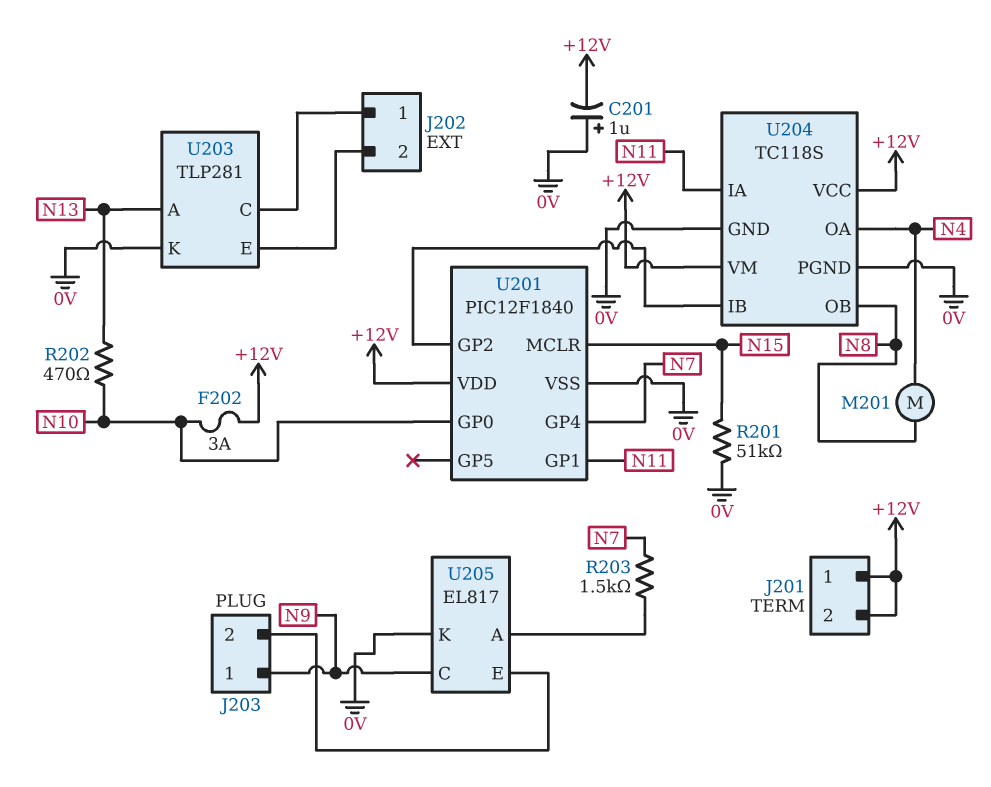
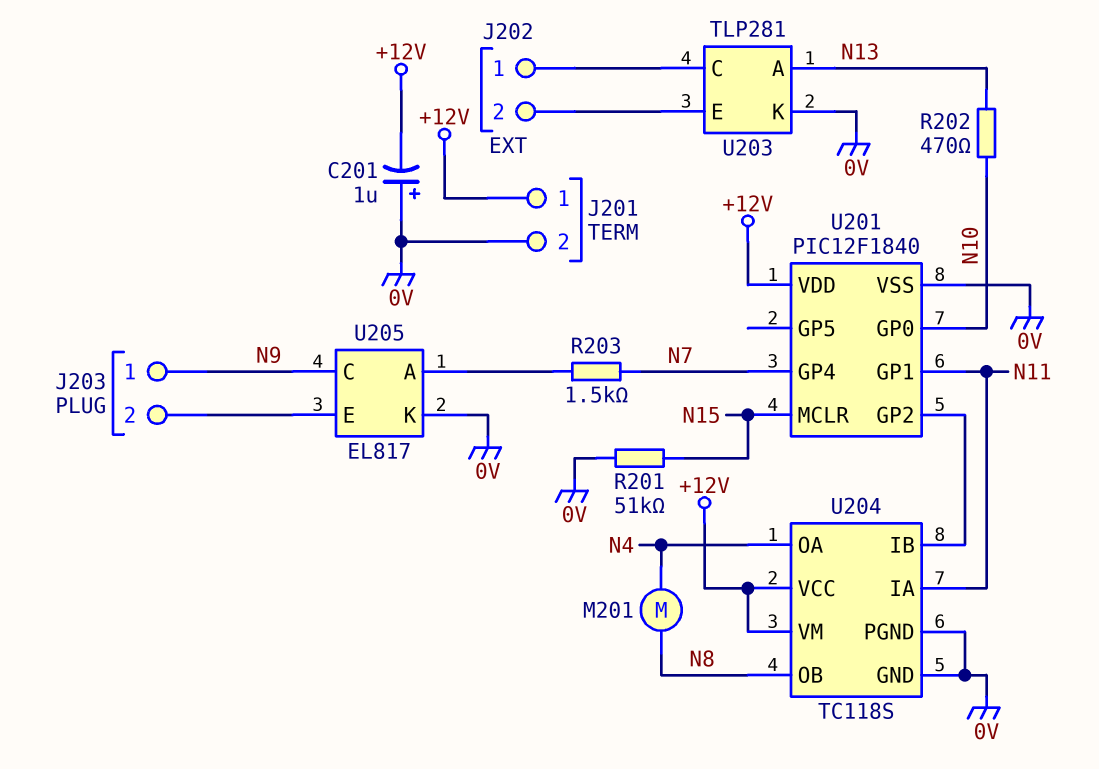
F202: 3A (+12V, N10) -> none
J201 pin 2: +12V -> 0V

